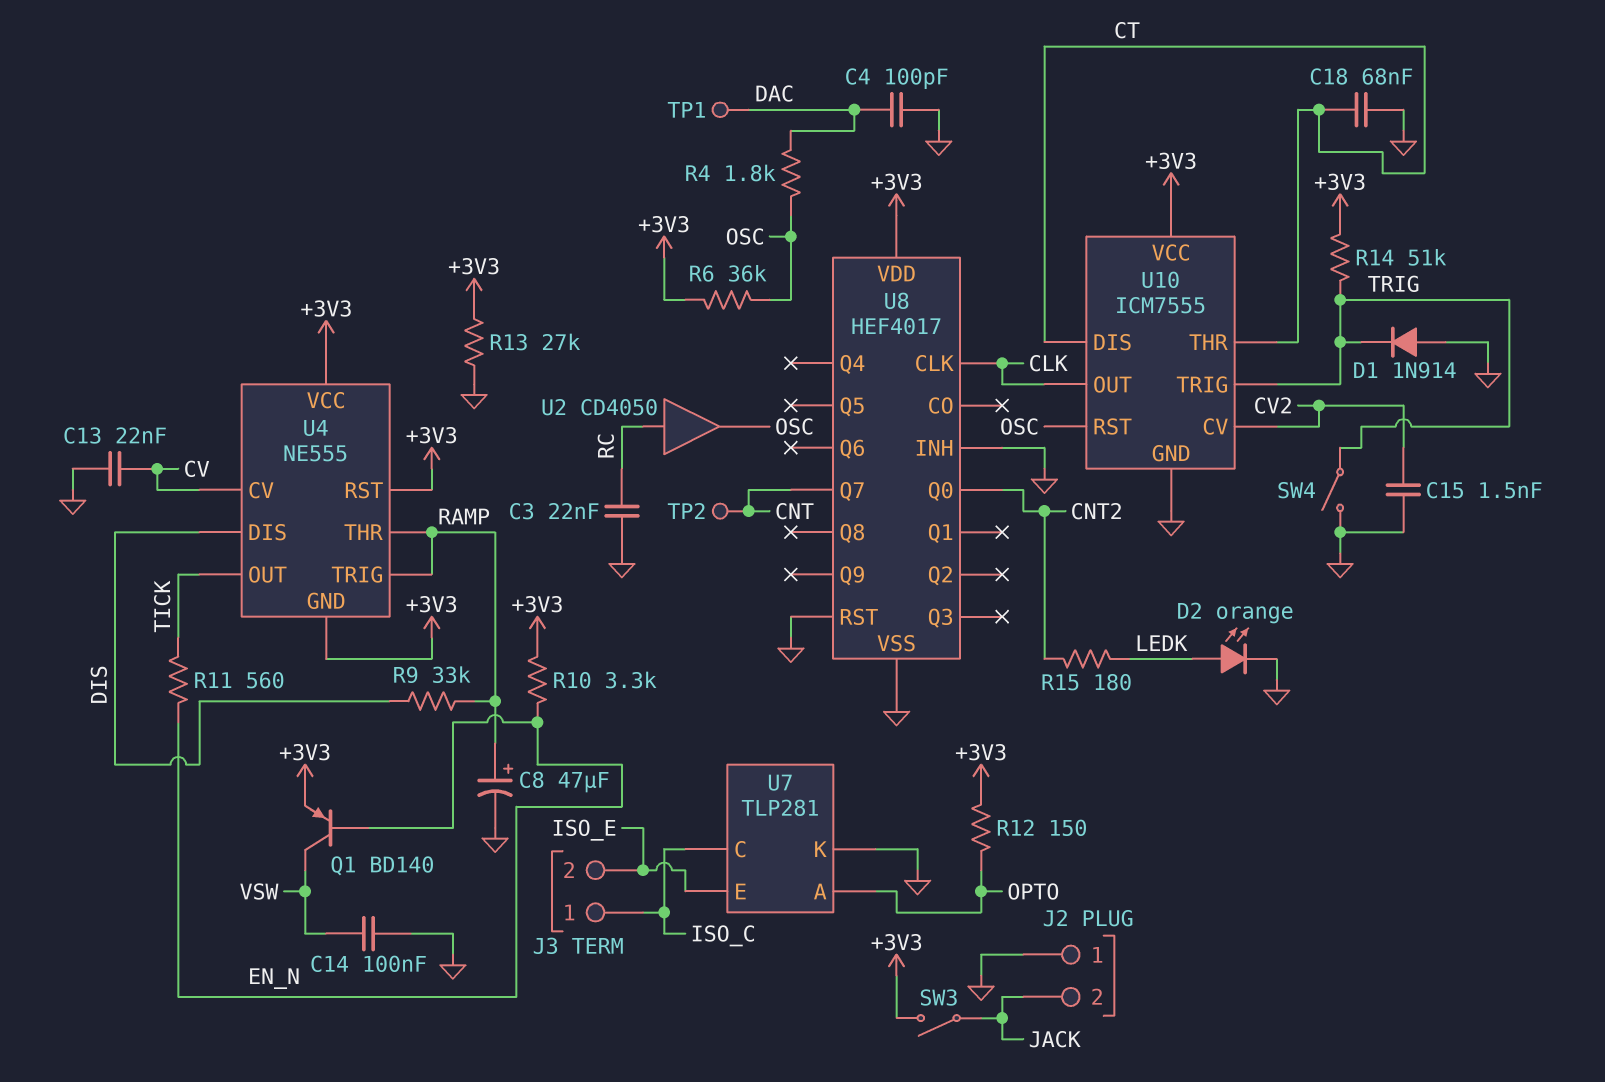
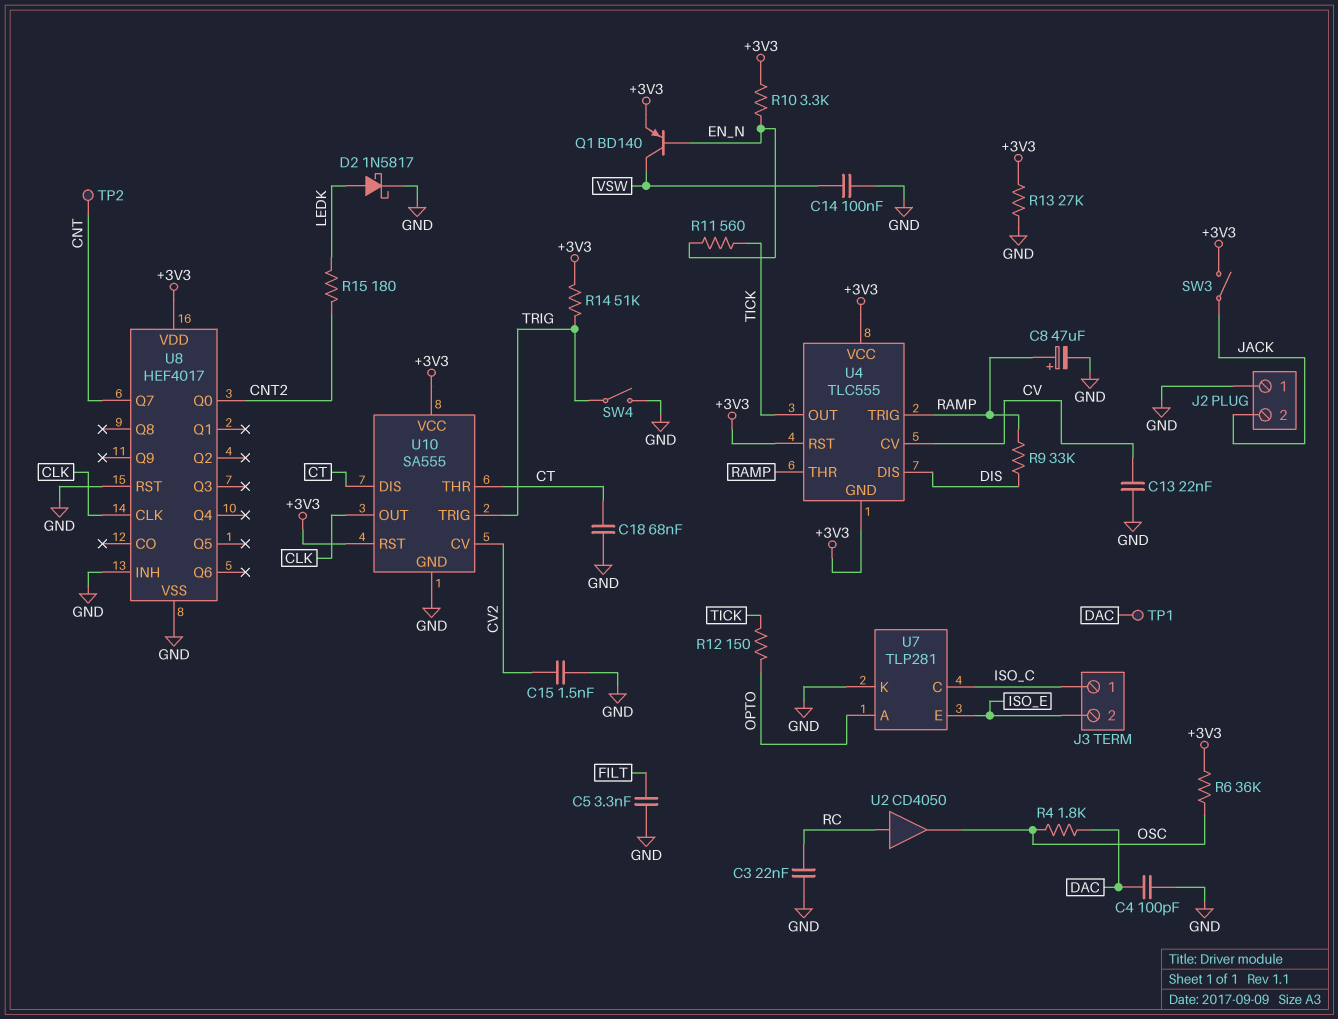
C5: none -> 3.3nF (FILT, GND)
D1: diode 1N914 (A GND, K TRIG) -> none
D2: LED orange (A LEDK, K GND) -> schottky 1N5817 (A LEDK, K GND)
R12: 150 (+3V3, OPTO) -> 150 (OPTO, TICK)
U4: NE555 -> TLC555
U10: ICM7555 -> SA555
U10 pin RST: OSC -> +3V3

